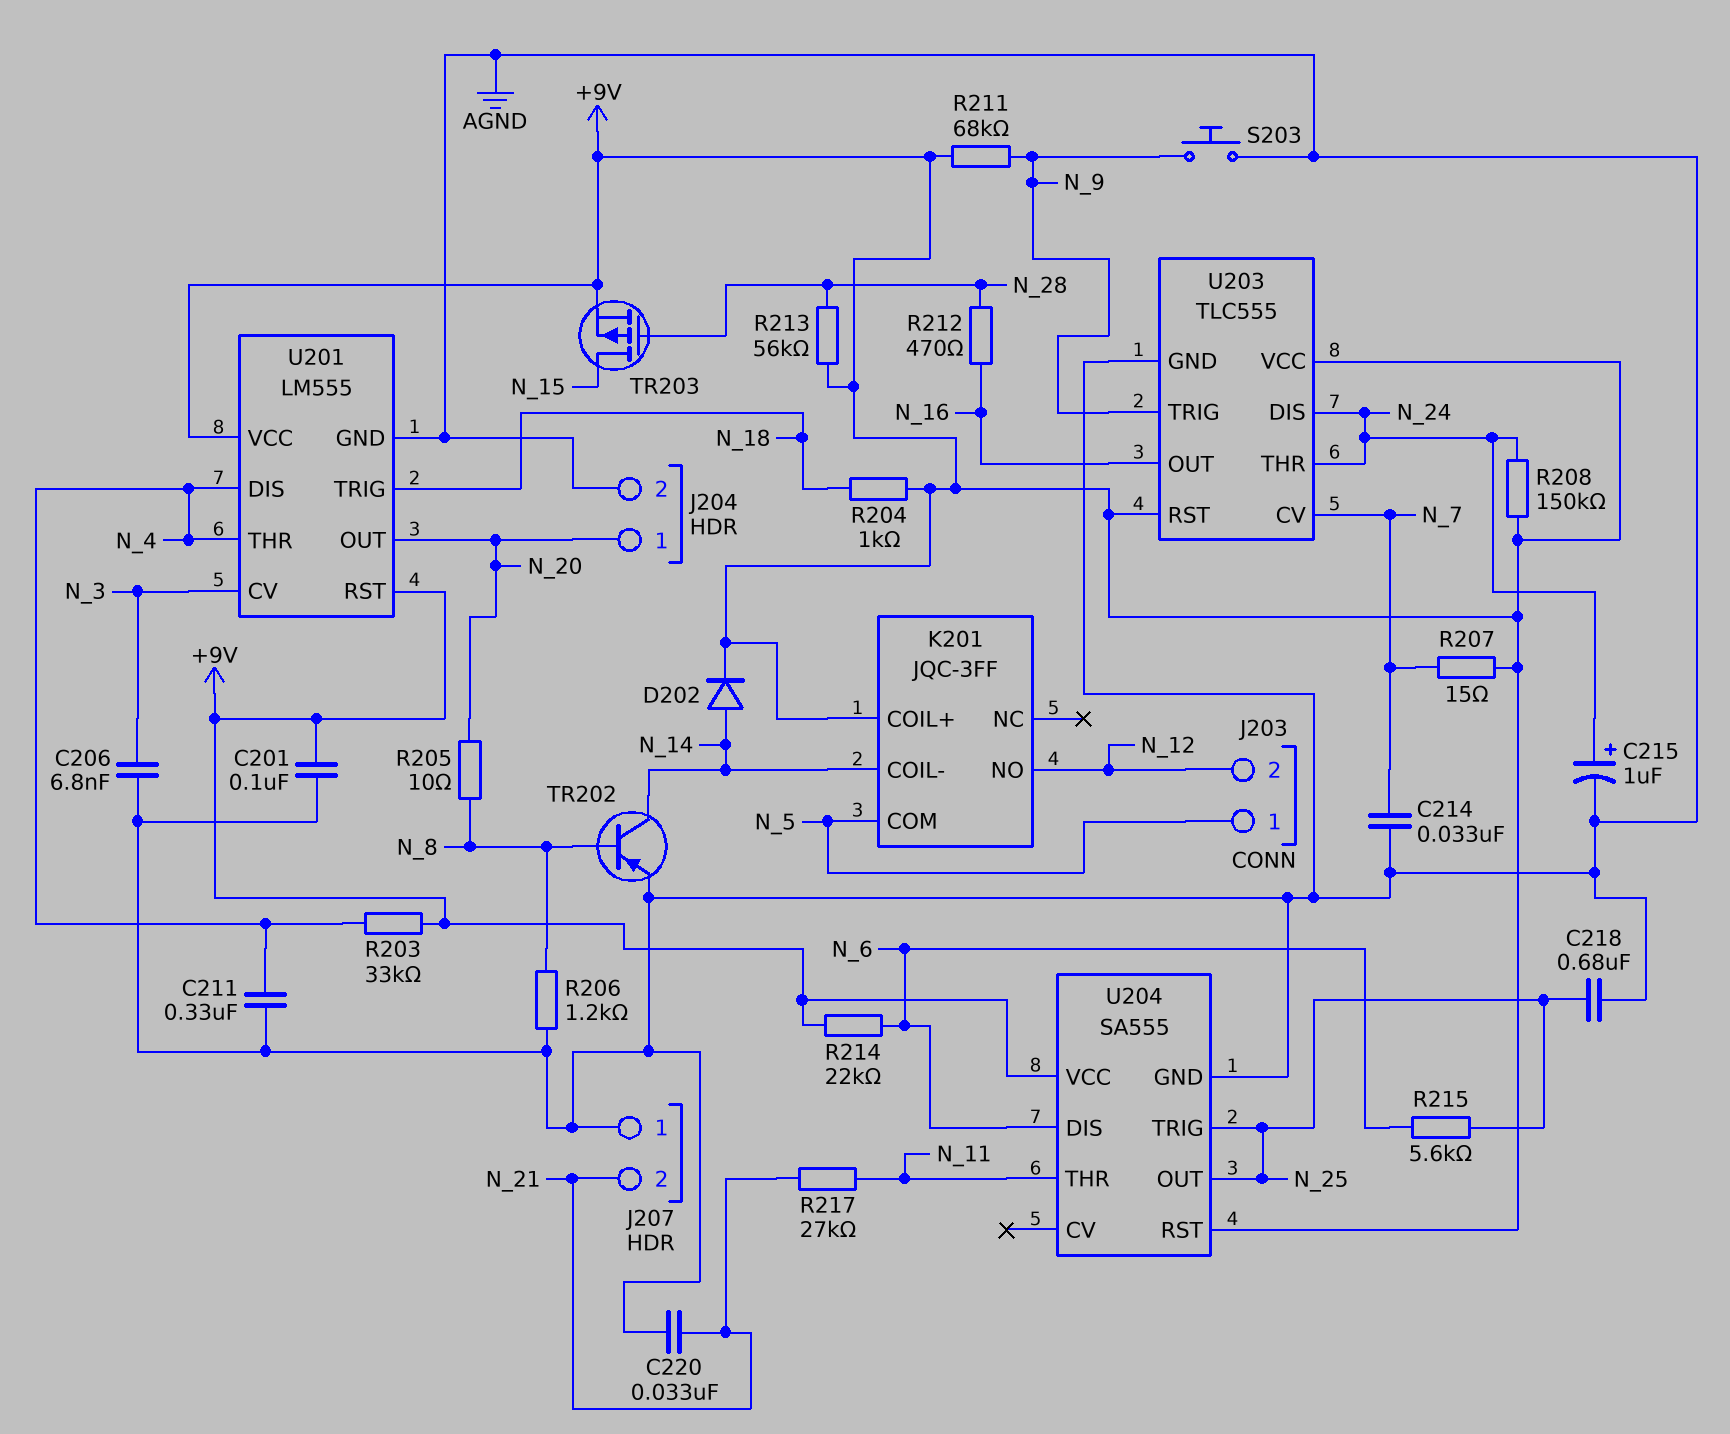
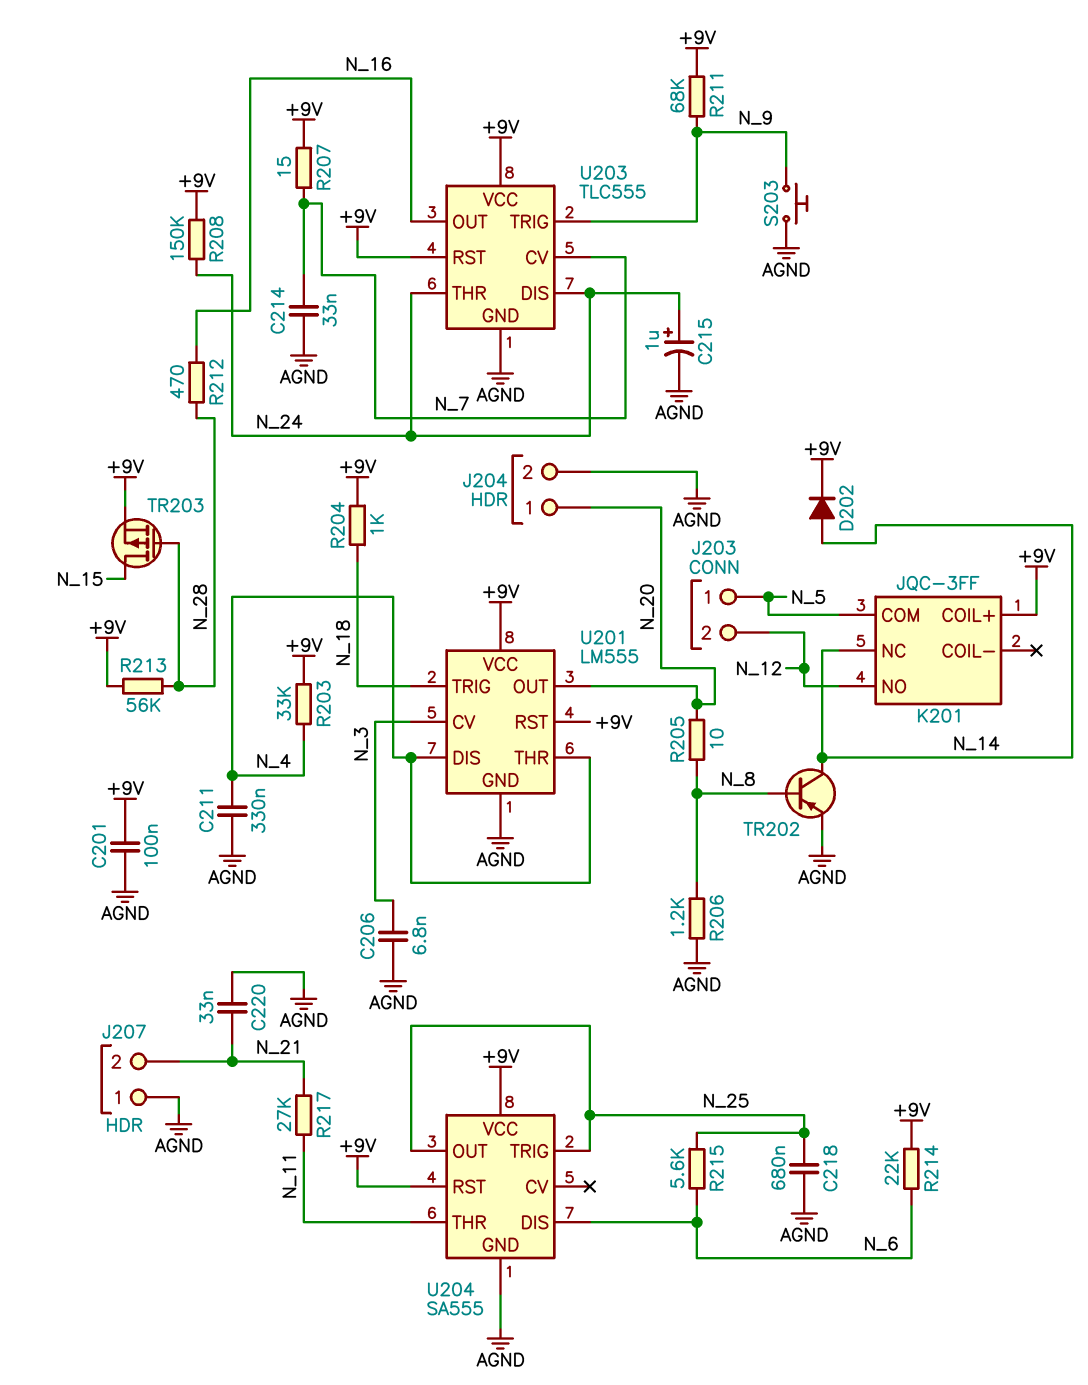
K201 pin COIL-: N_14 -> none
K201 pin NC: none -> N_14

